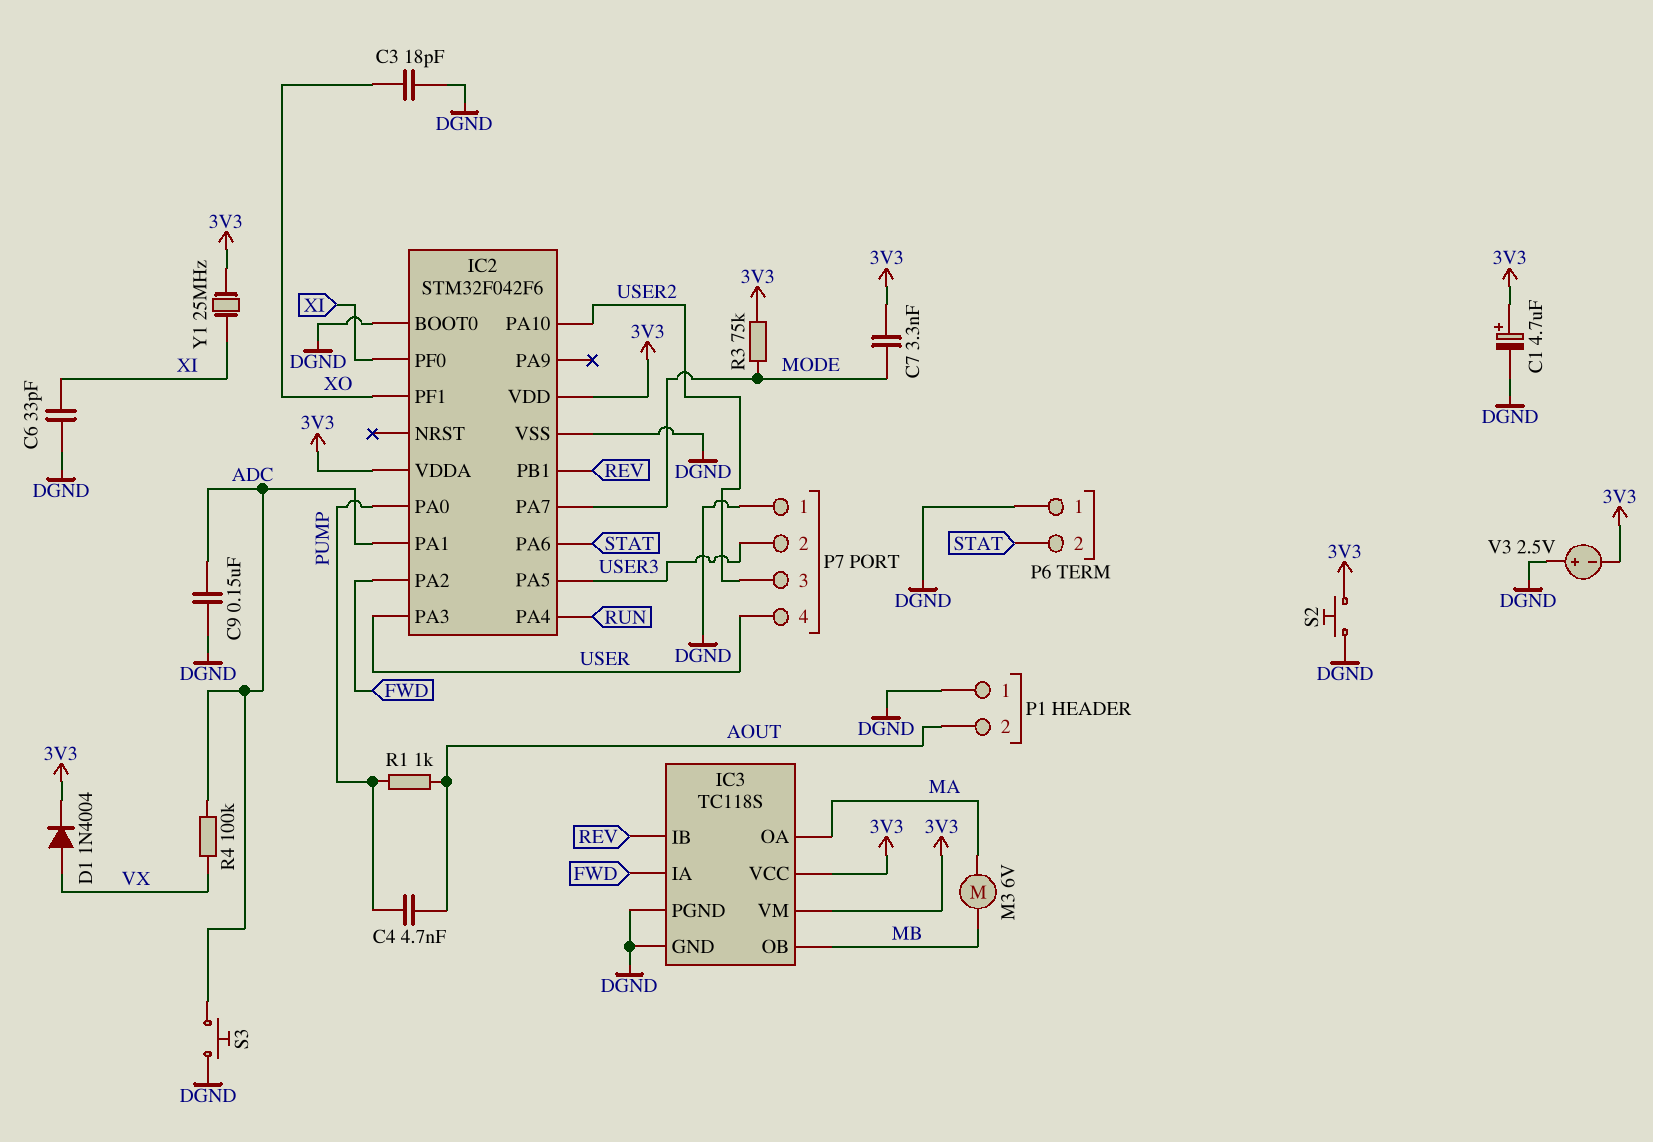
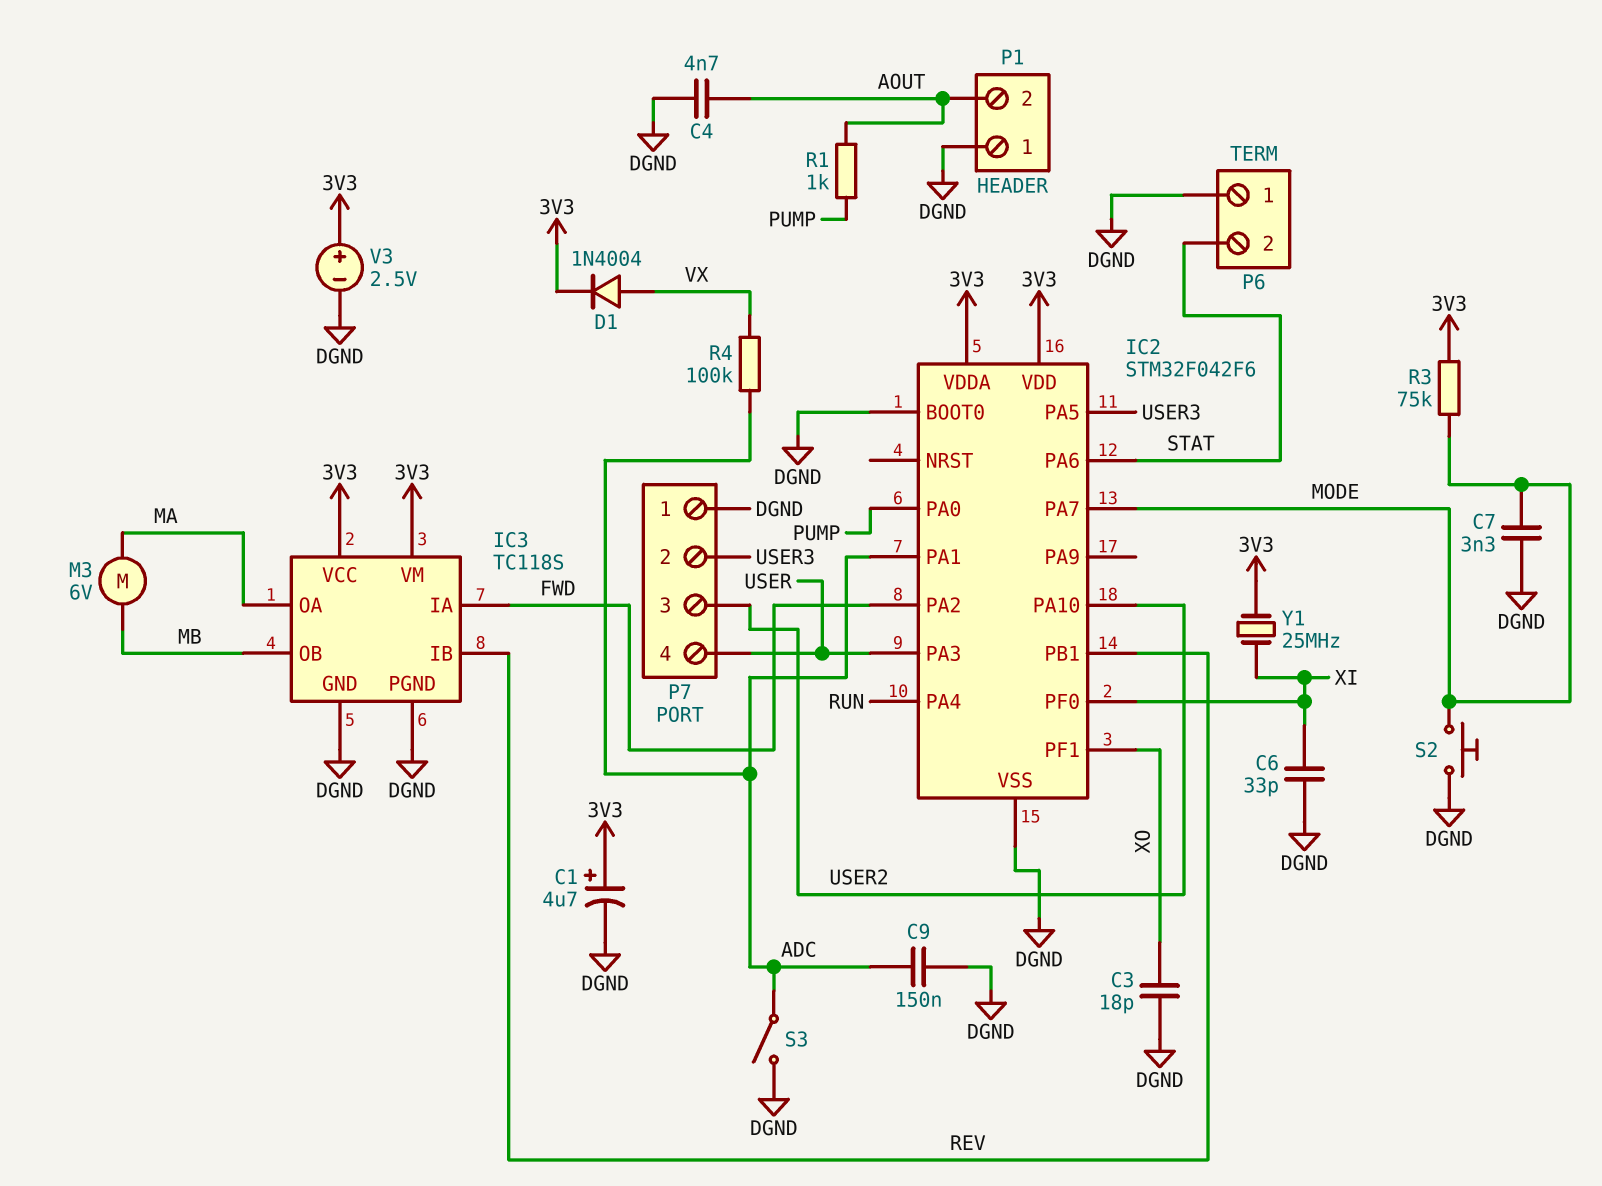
C4: 4.7nF (AOUT, PUMP) -> 4.7nF (AOUT, DGND)
C7: 3.3nF (3V3, MODE) -> 3.3nF (DGND, MODE)
S2: button (3V3, DGND) -> button (DGND, MODE)
S3: button (ADC, DGND) -> switch (ADC, DGND)
V3: 2.5V (plus DGND, minus 3V3) -> 2.5V (plus 3V3, minus DGND)

